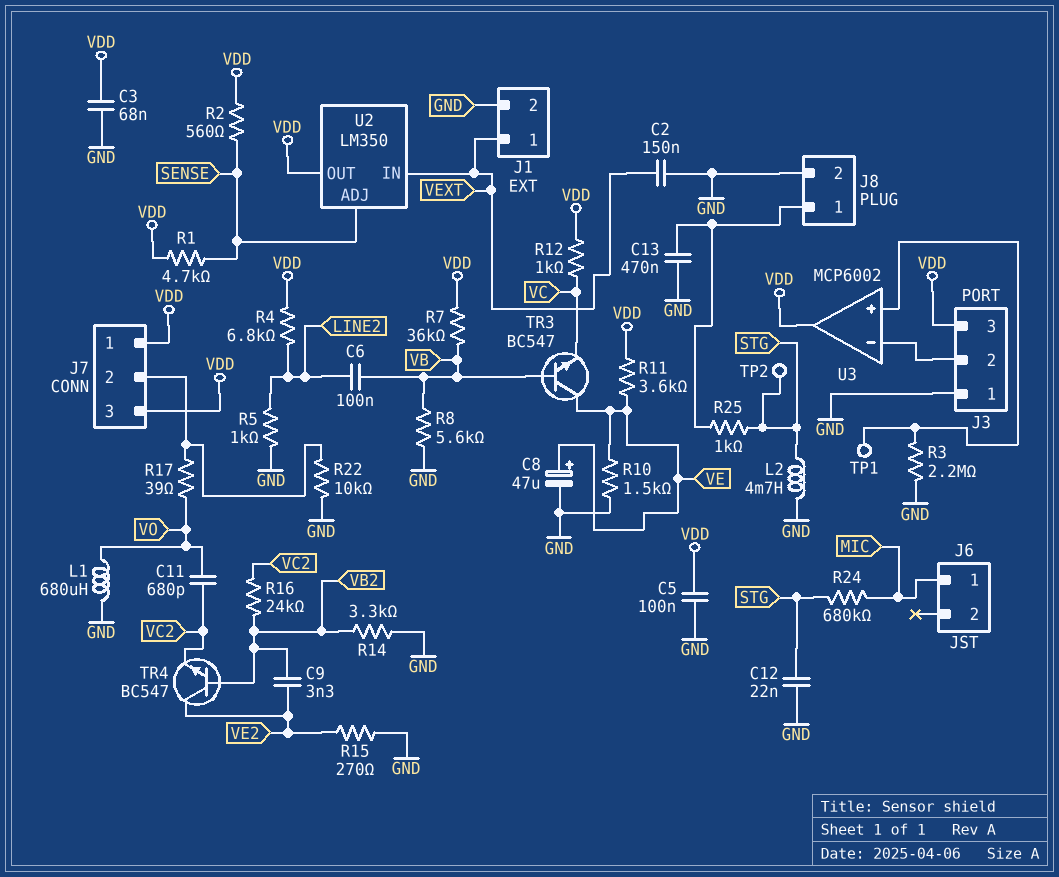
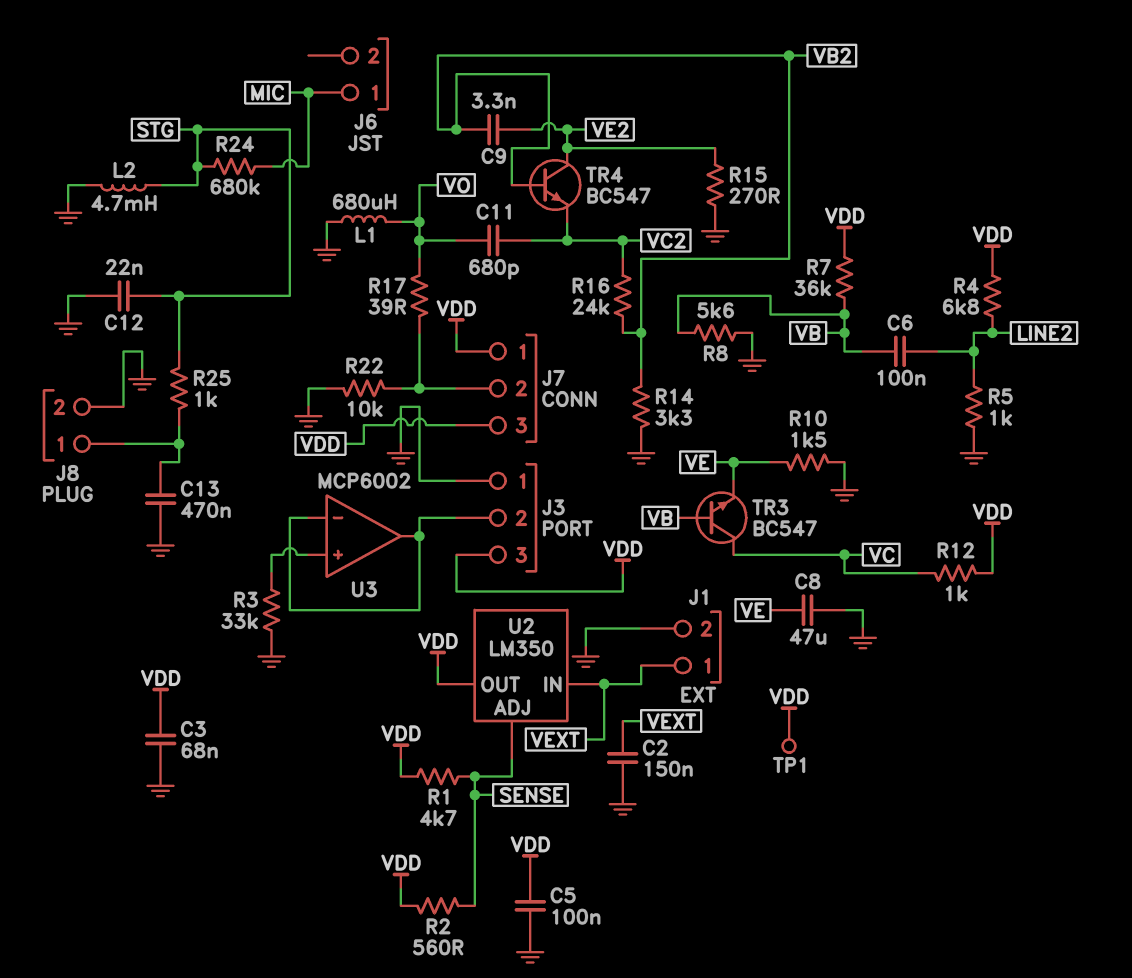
C8: 47uF (plus VE, minus GND) -> 47uF (GND, VE)
R3: 2.2M (GND, U3/in+) -> 33k (GND, U3/in+)
R11: 3.6k (VDD, VE) -> none
TP1: test point (U3/in+) -> test point (VDD)
TP2: test point (STG) -> none
TR3: NPN BC547 (B VB, C VE, E VC) -> NPN BC547 (B VB, C VC, E VE)
U3 pin out: VDD -> J3/2

